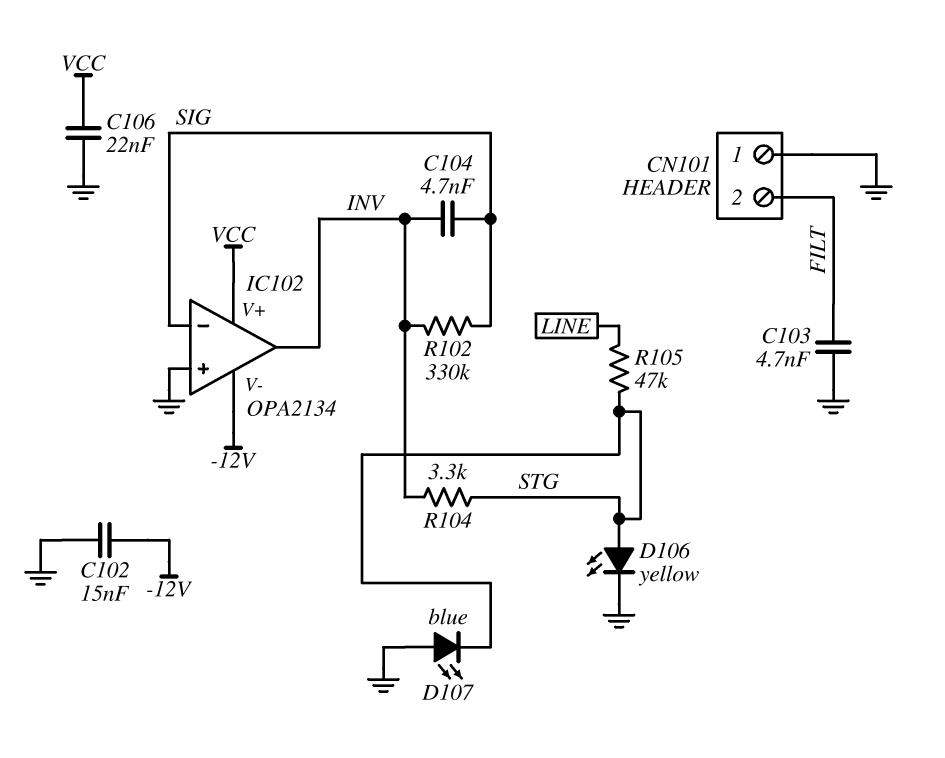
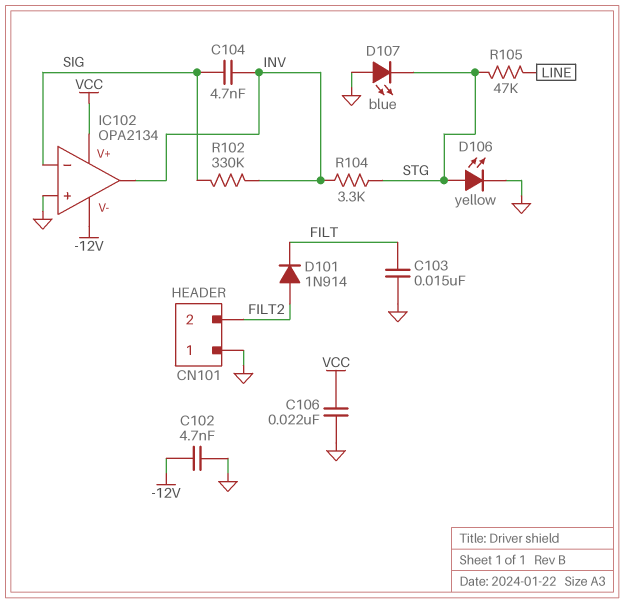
C102: 15nF (-12V, GND) -> 4.7nF (-12V, GND)
C103: 4.7nF (FILT, GND) -> 15nF (FILT, GND)
CN101 pin 2: FILT -> FILT2
D101: none -> diode 1N914 (A FILT2, K FILT)

